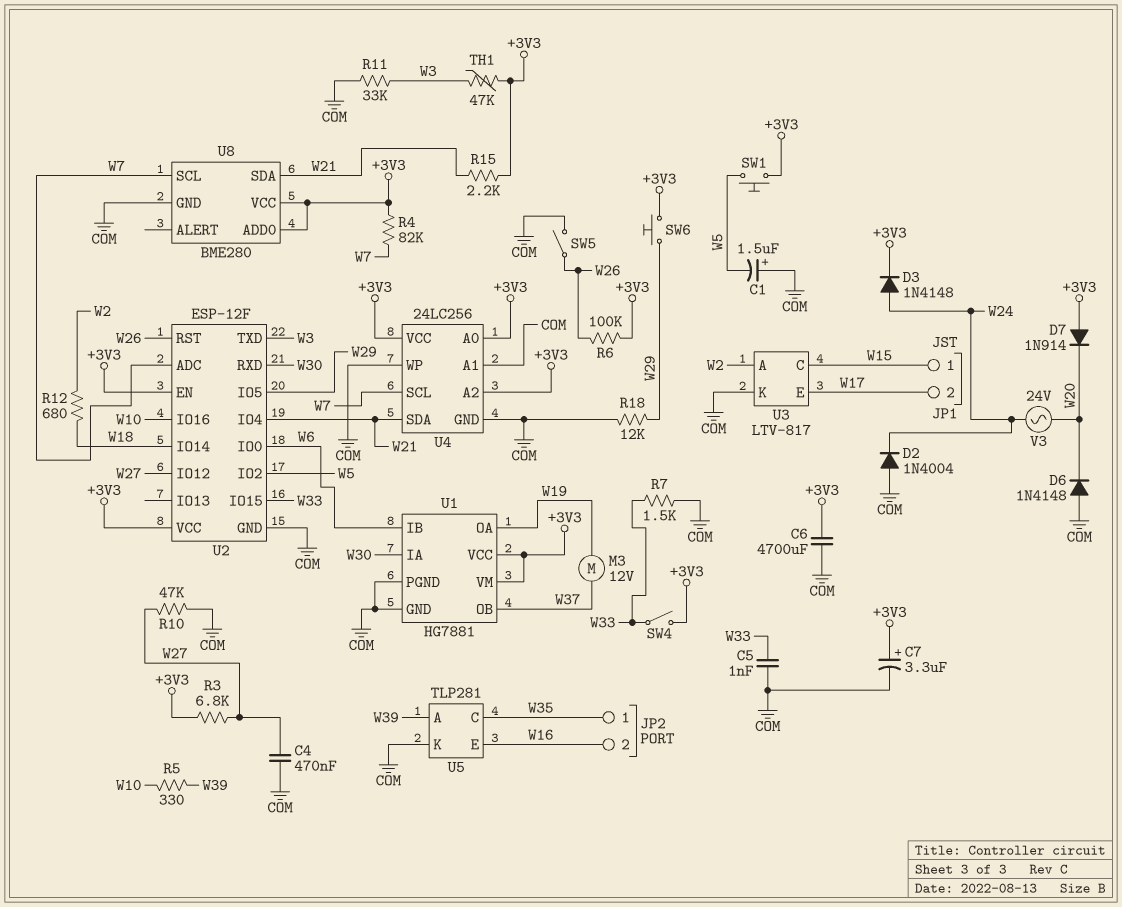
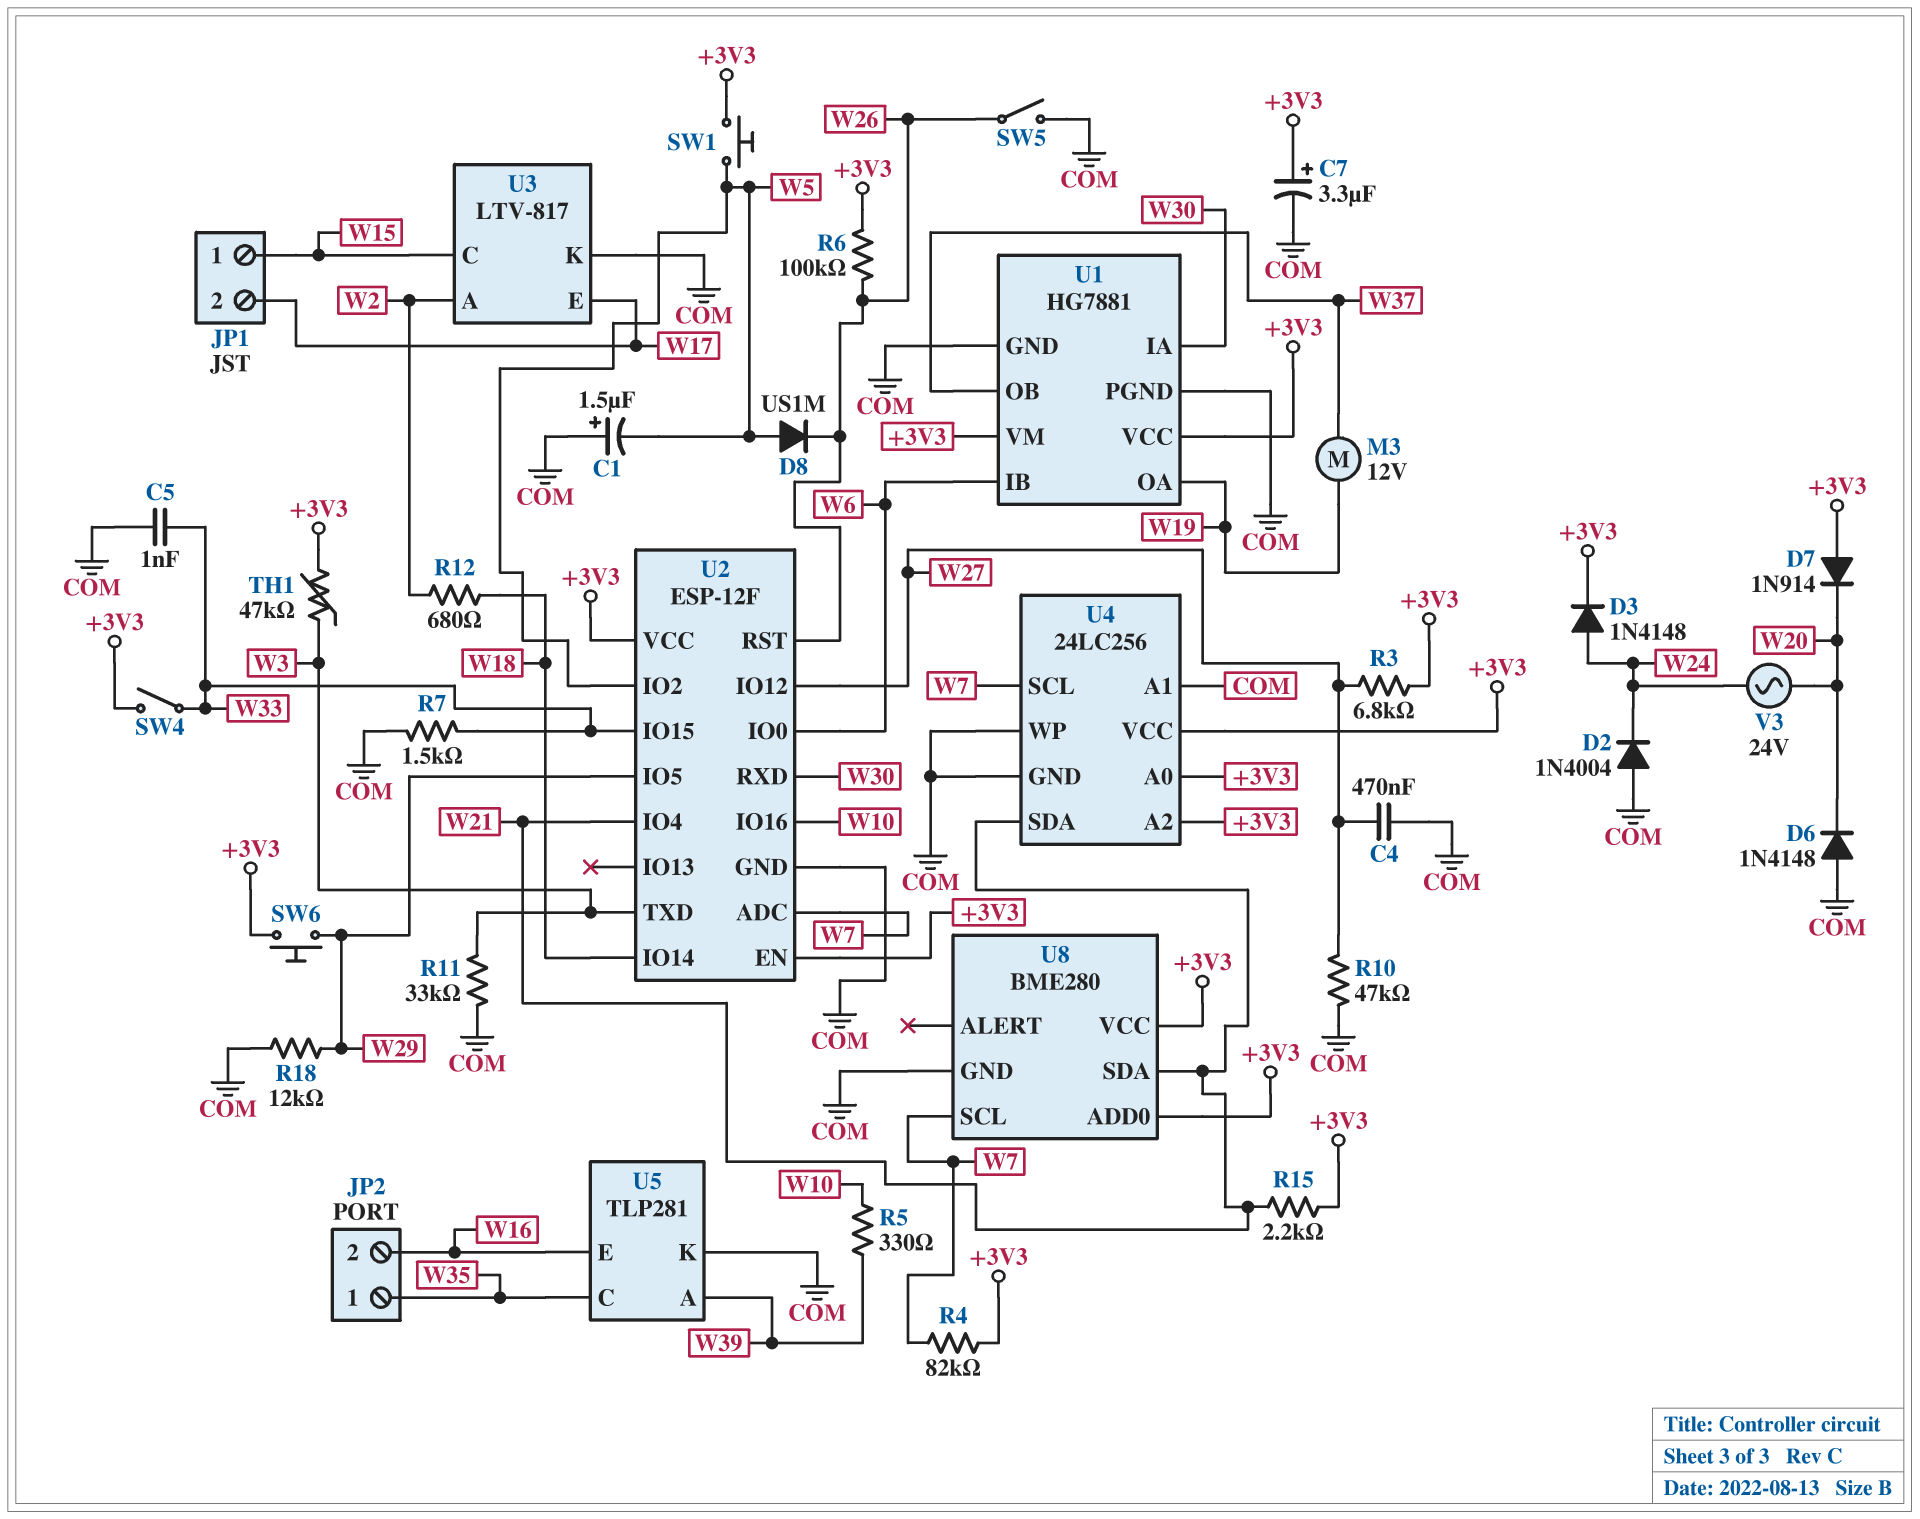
C6: 4700uF (+3V3, COM) -> none
D8: none -> diode US1M (A W5, K W26)

